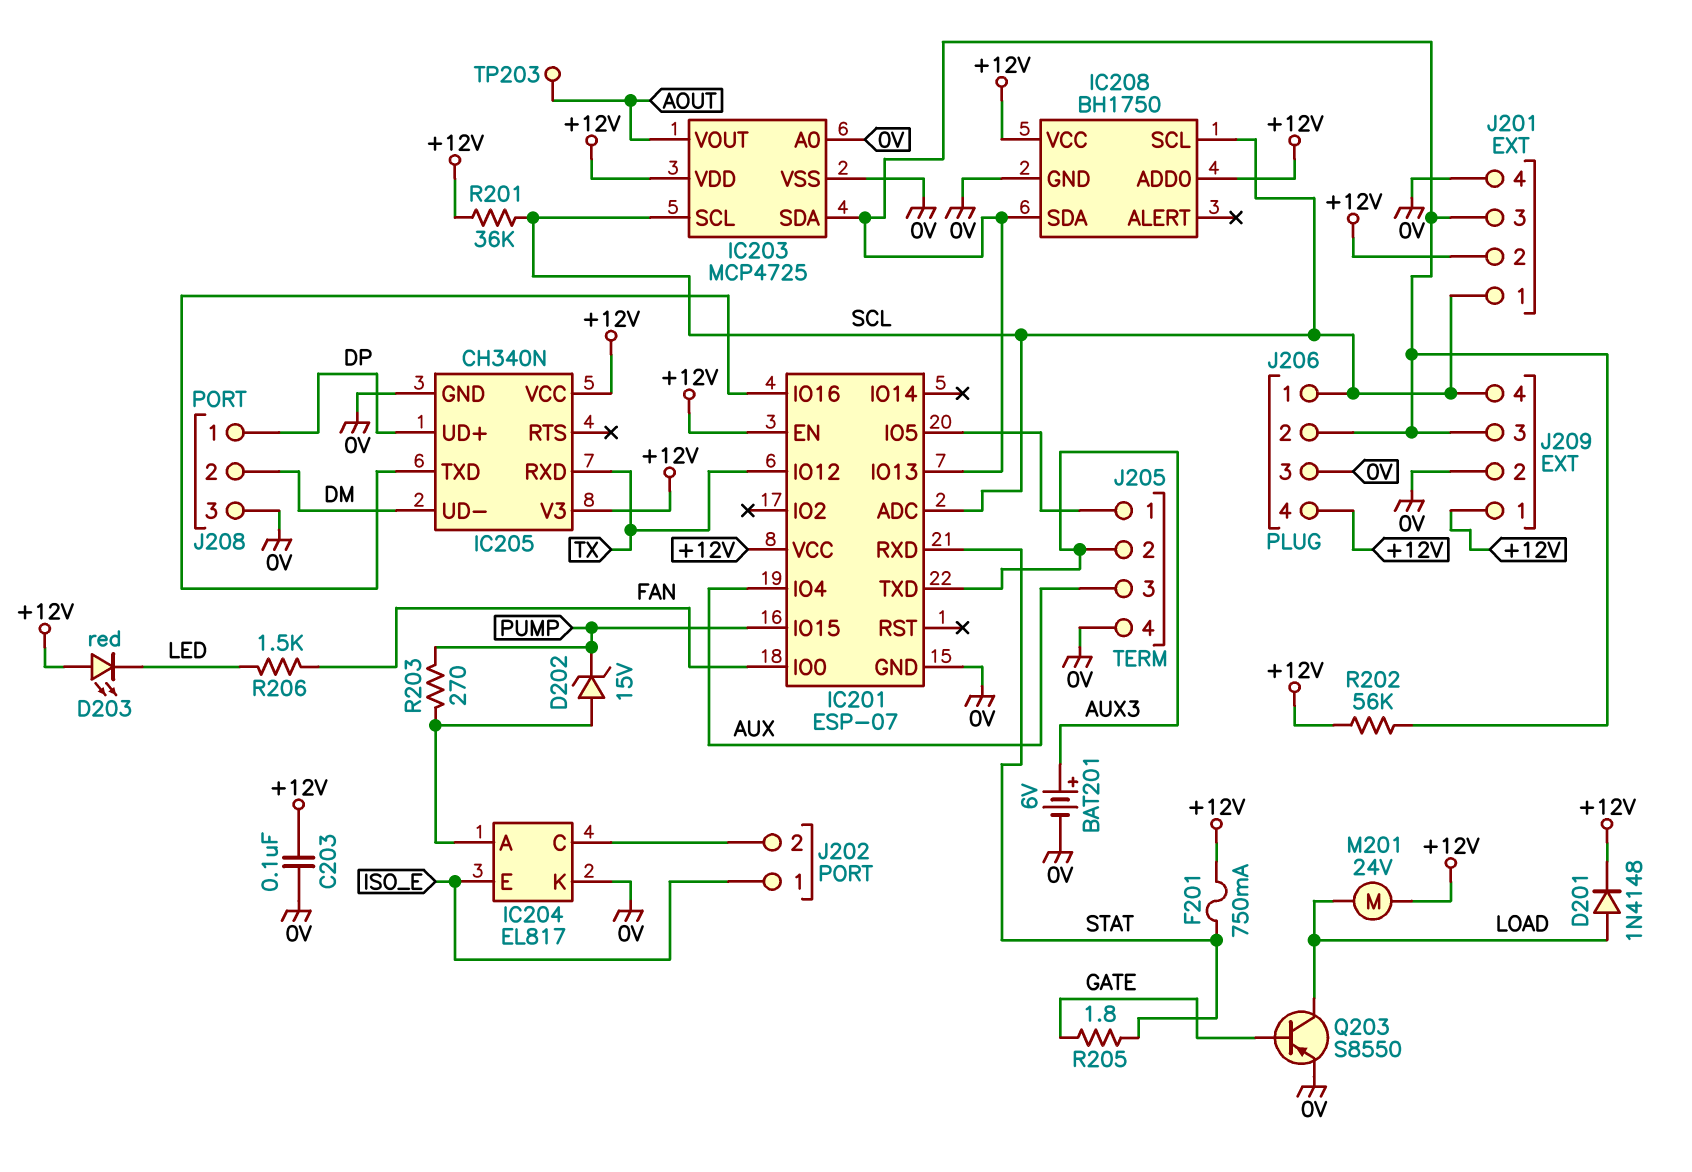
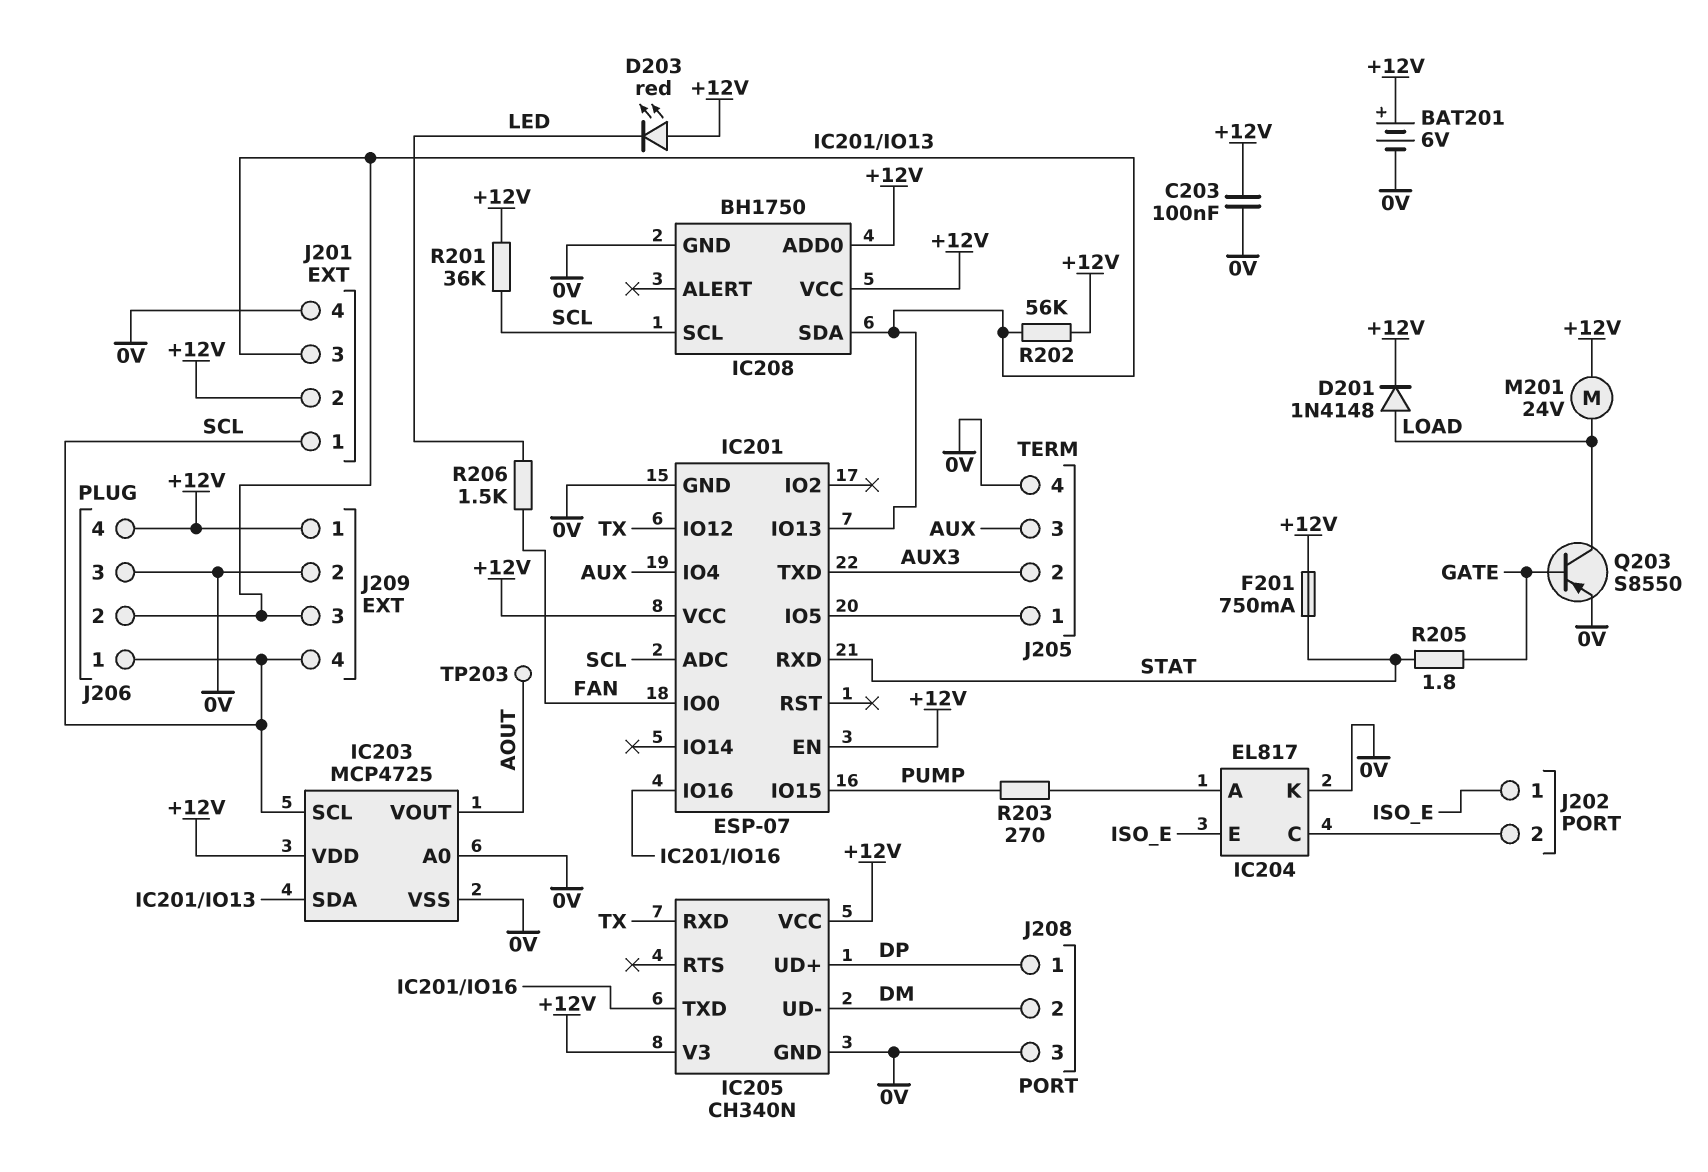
BAT201: 6V (plus AUX3, minus 0V) -> 6V (plus +12V, minus 0V)
D202: zener 15V (A IC204/A, K PUMP) -> none

